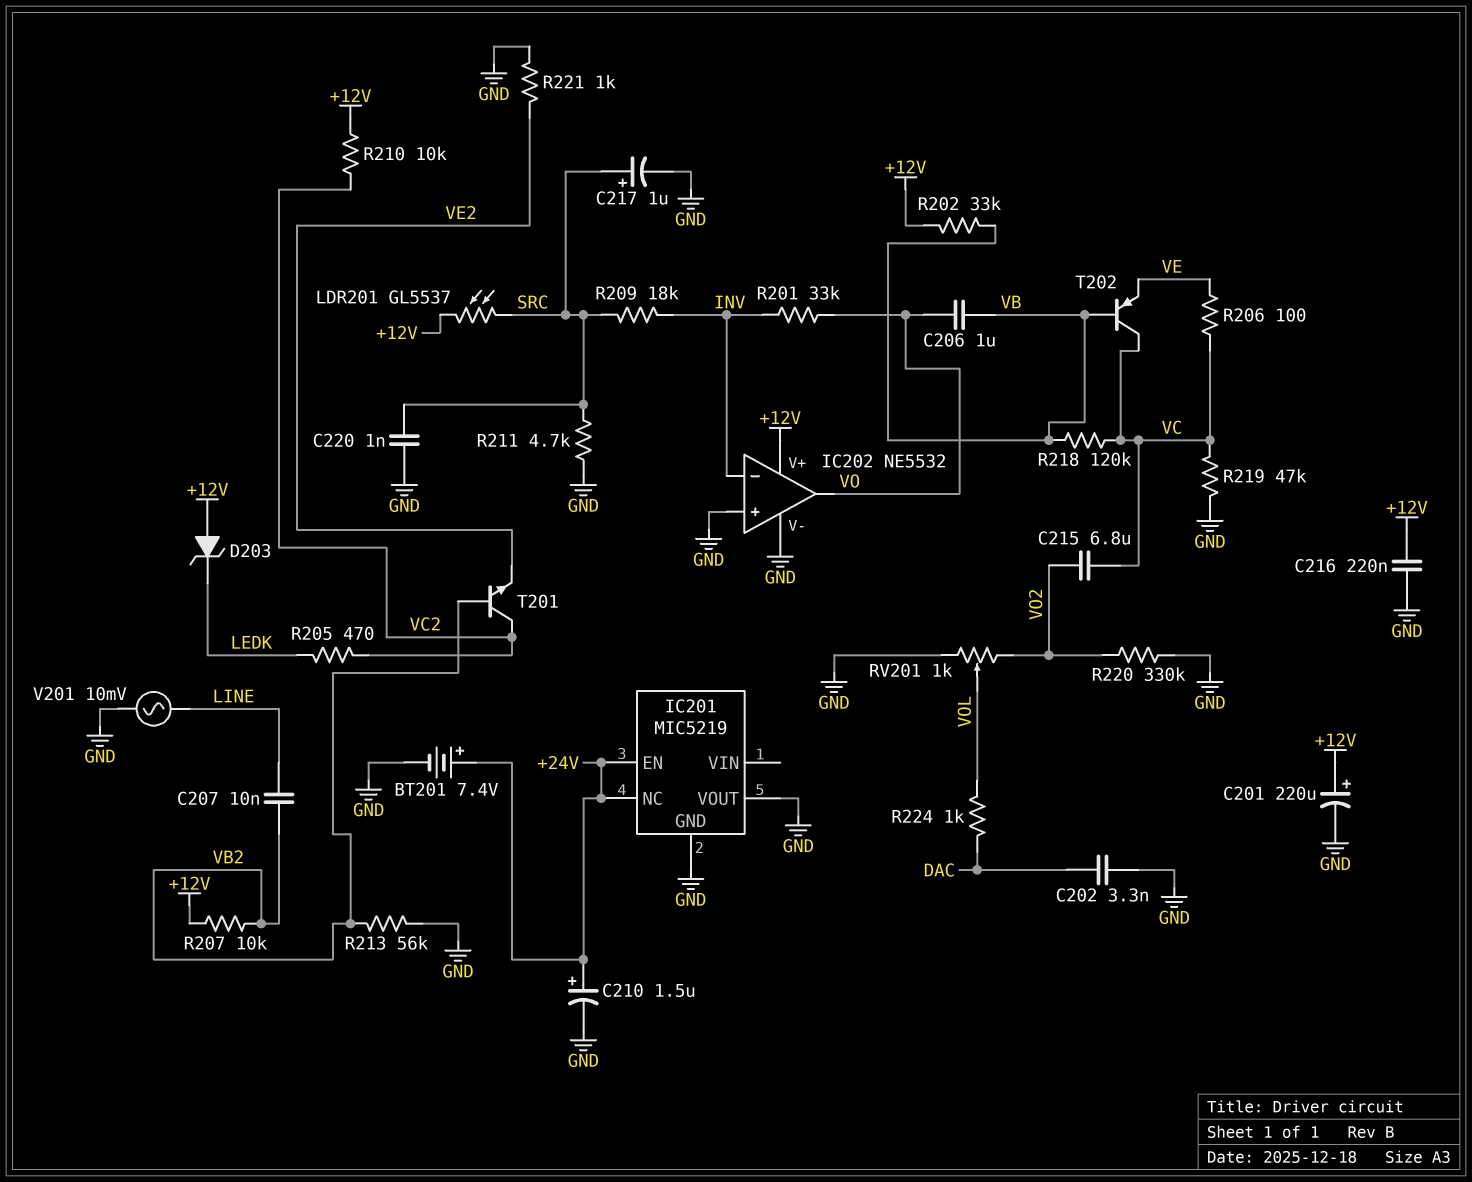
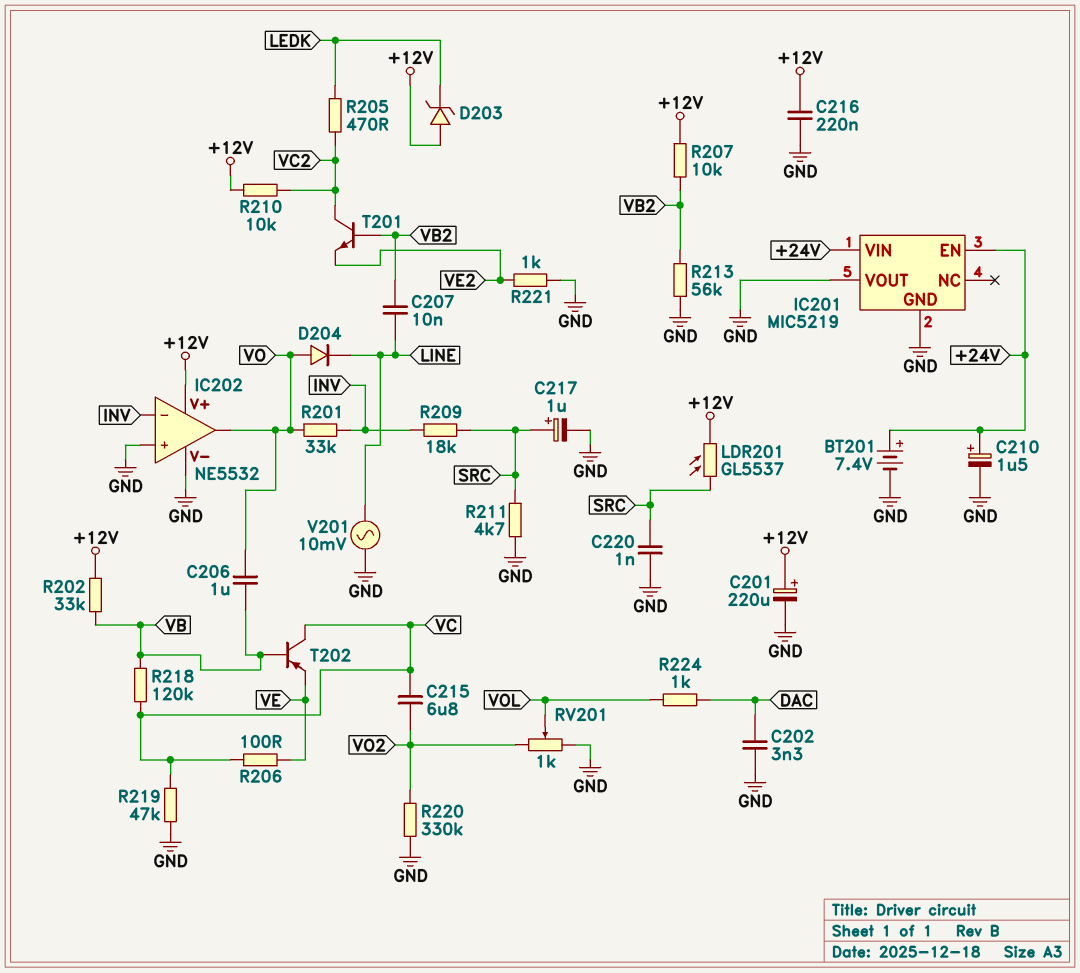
D204: none -> diode (A VO, K LINE)
IC201 pin NC: +24V -> none
IC201 pin VIN: none -> +24V

